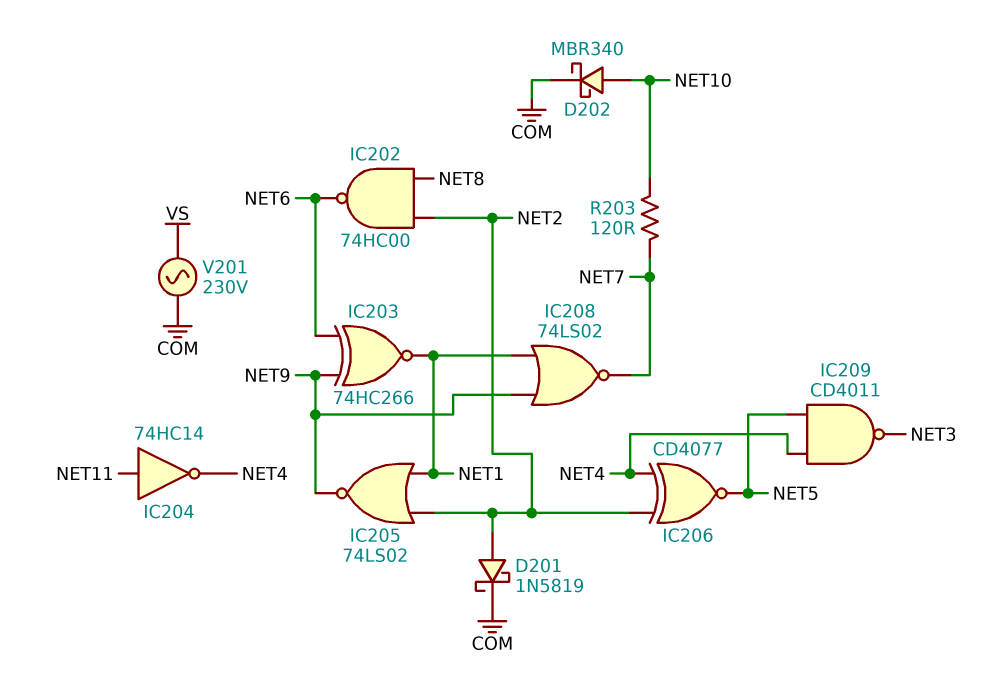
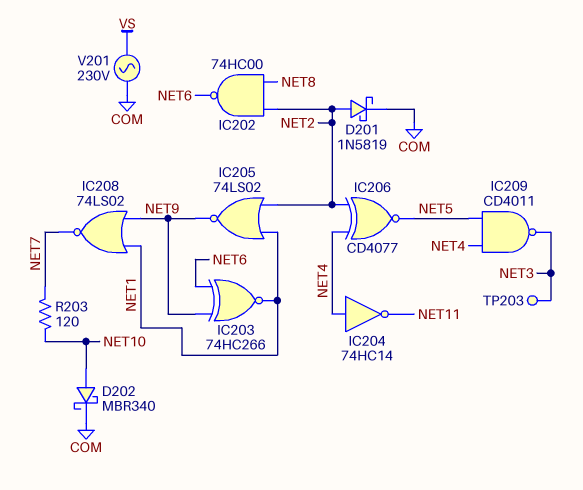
IC204: NOT 74HC14 (in NET11, out NET4) -> NOT 74HC14 (in NET4, out NET11)
TP203: none -> test point (NET3)

